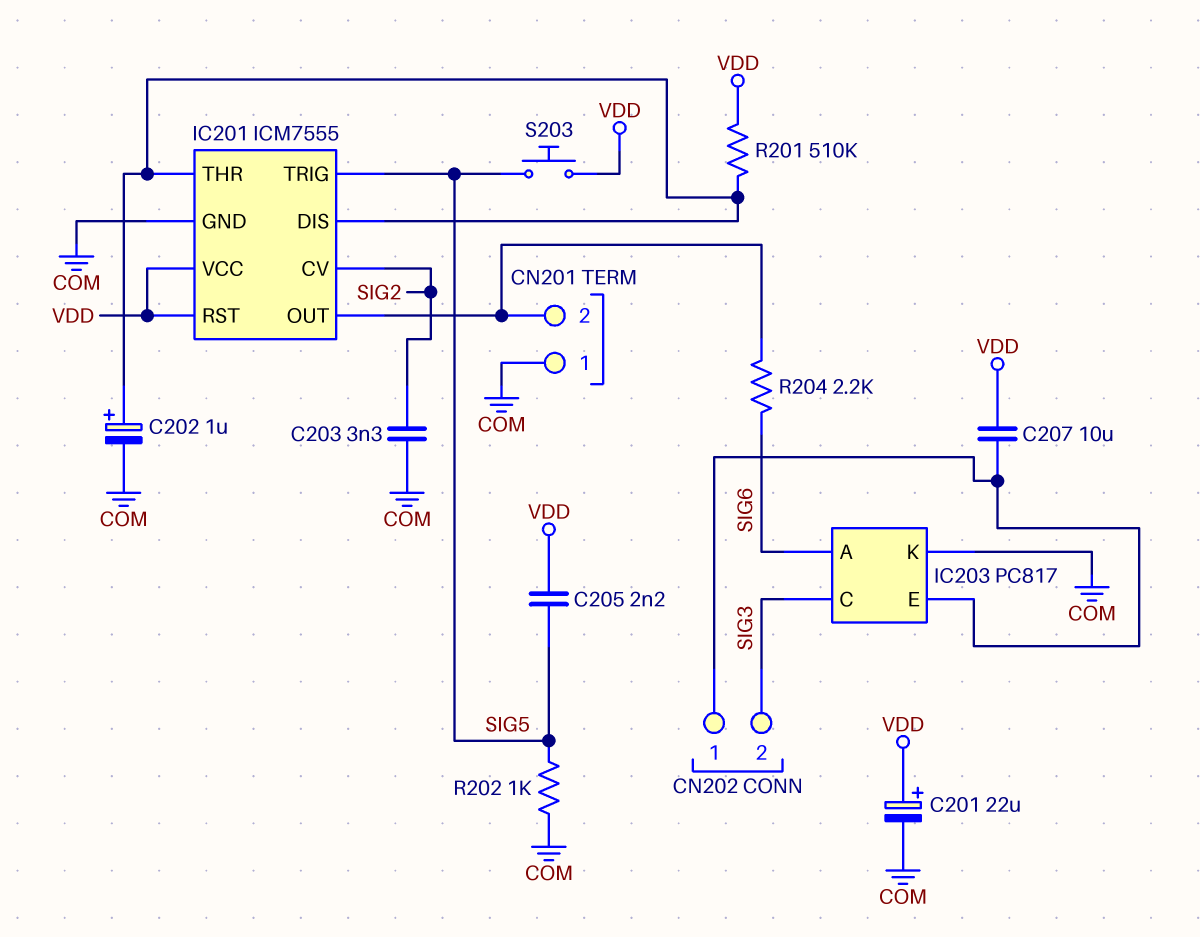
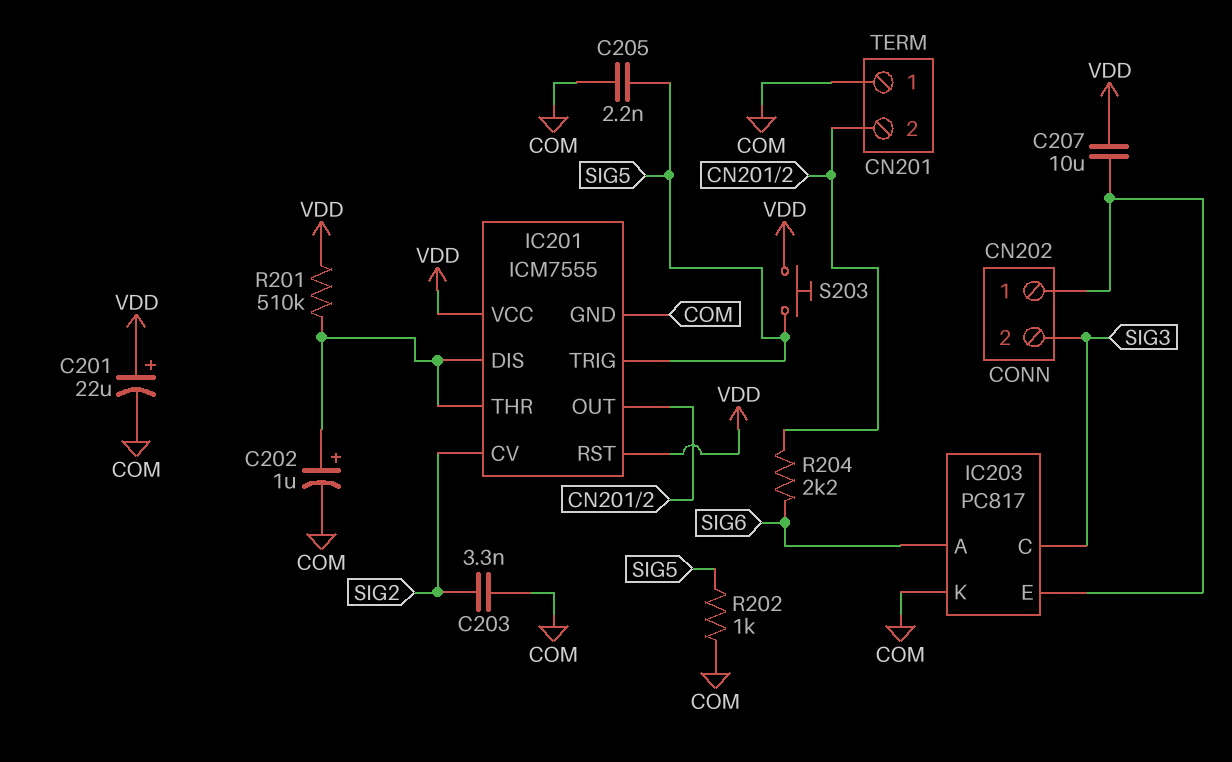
C205: 2.2nF (SIG5, VDD) -> 2.2nF (COM, SIG5)

